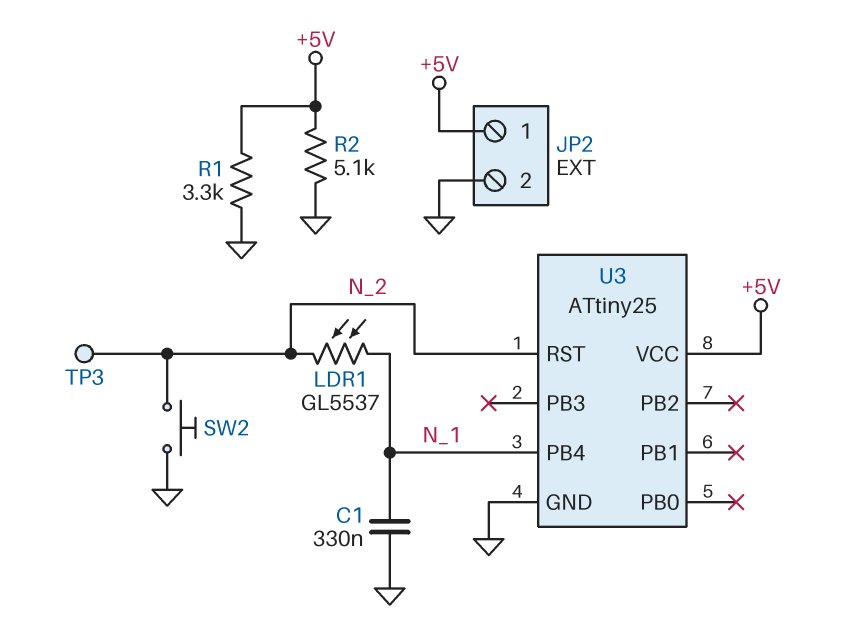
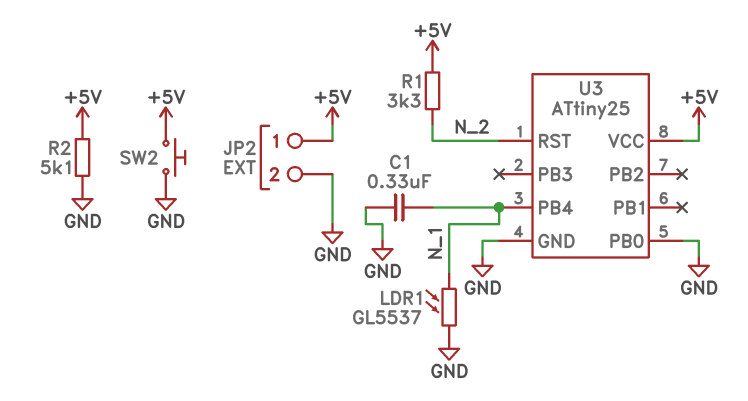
LDR1: GL5537 (N_1, N_2) -> GL5537 (GND, N_1)
R1: 3.3k (+5V, GND) -> 3.3k (+5V, N_2)
SW2: button (GND, N_2) -> button (+5V, GND)
TP3: test point (N_2) -> none
U3 pin PB0: none -> GND

